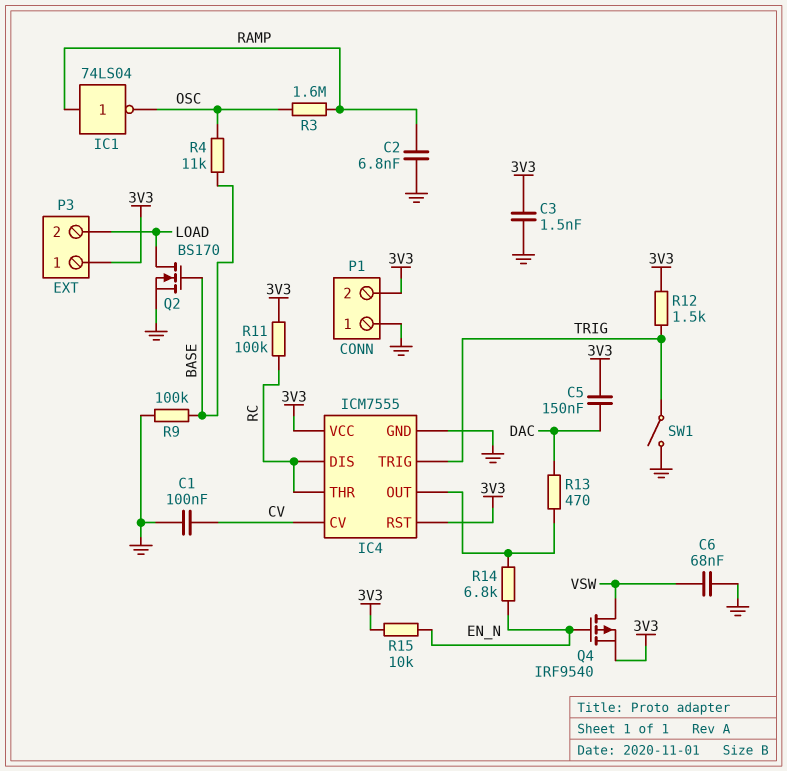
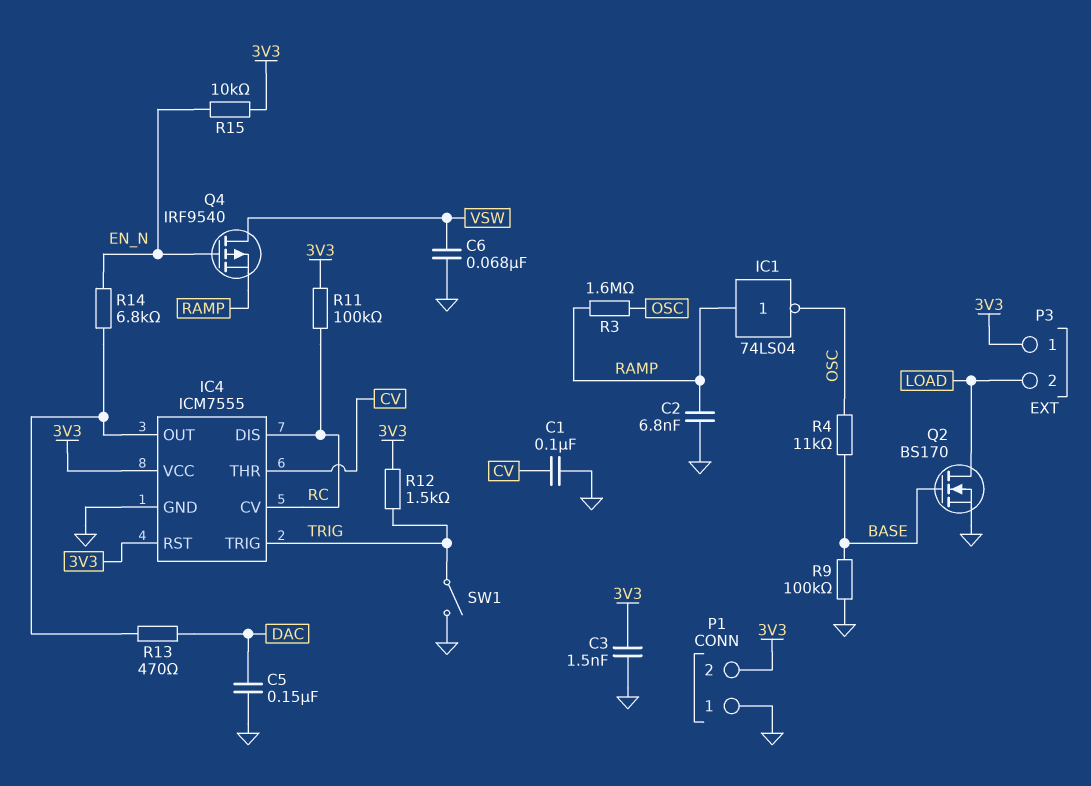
C5: 150nF (3V3, DAC) -> 150nF (DAC, GND)
IC4 pin CV: CV -> RC
IC4 pin THR: RC -> CV
Q4: PMOS IRF9540 (G EN_N, D VSW, S 3V3) -> PMOS IRF9540 (G EN_N, D VSW, S RAMP)

